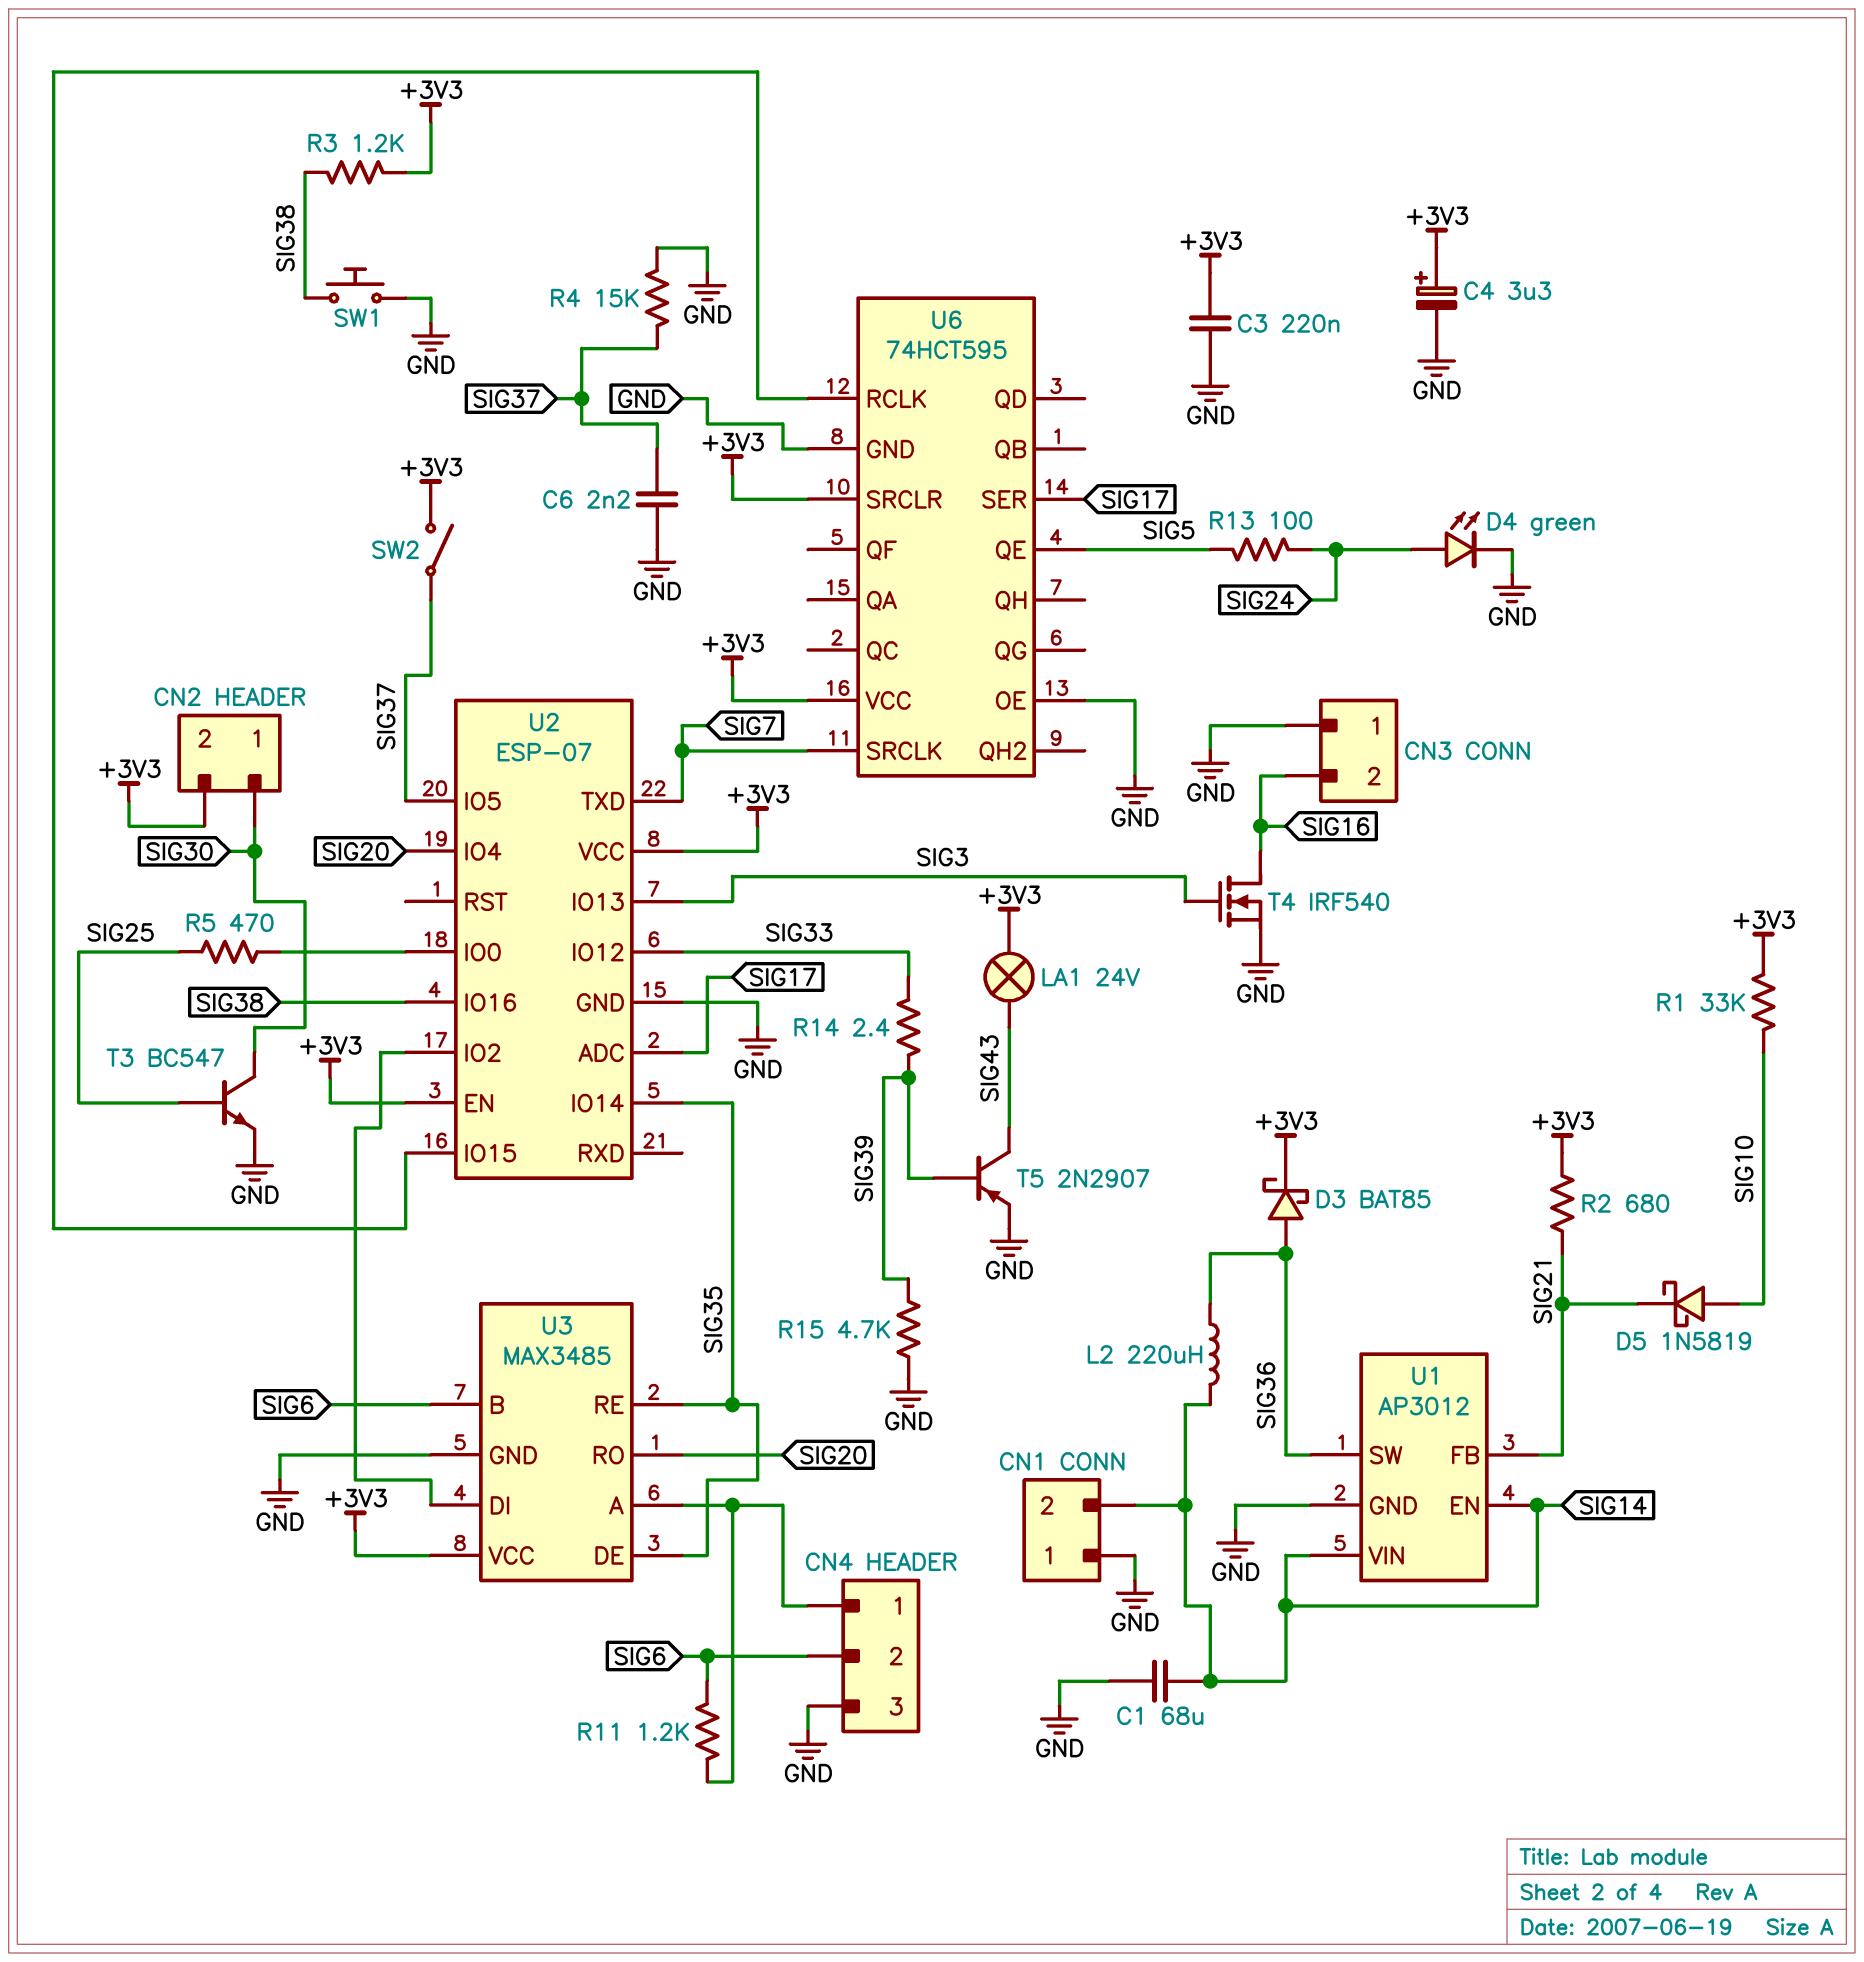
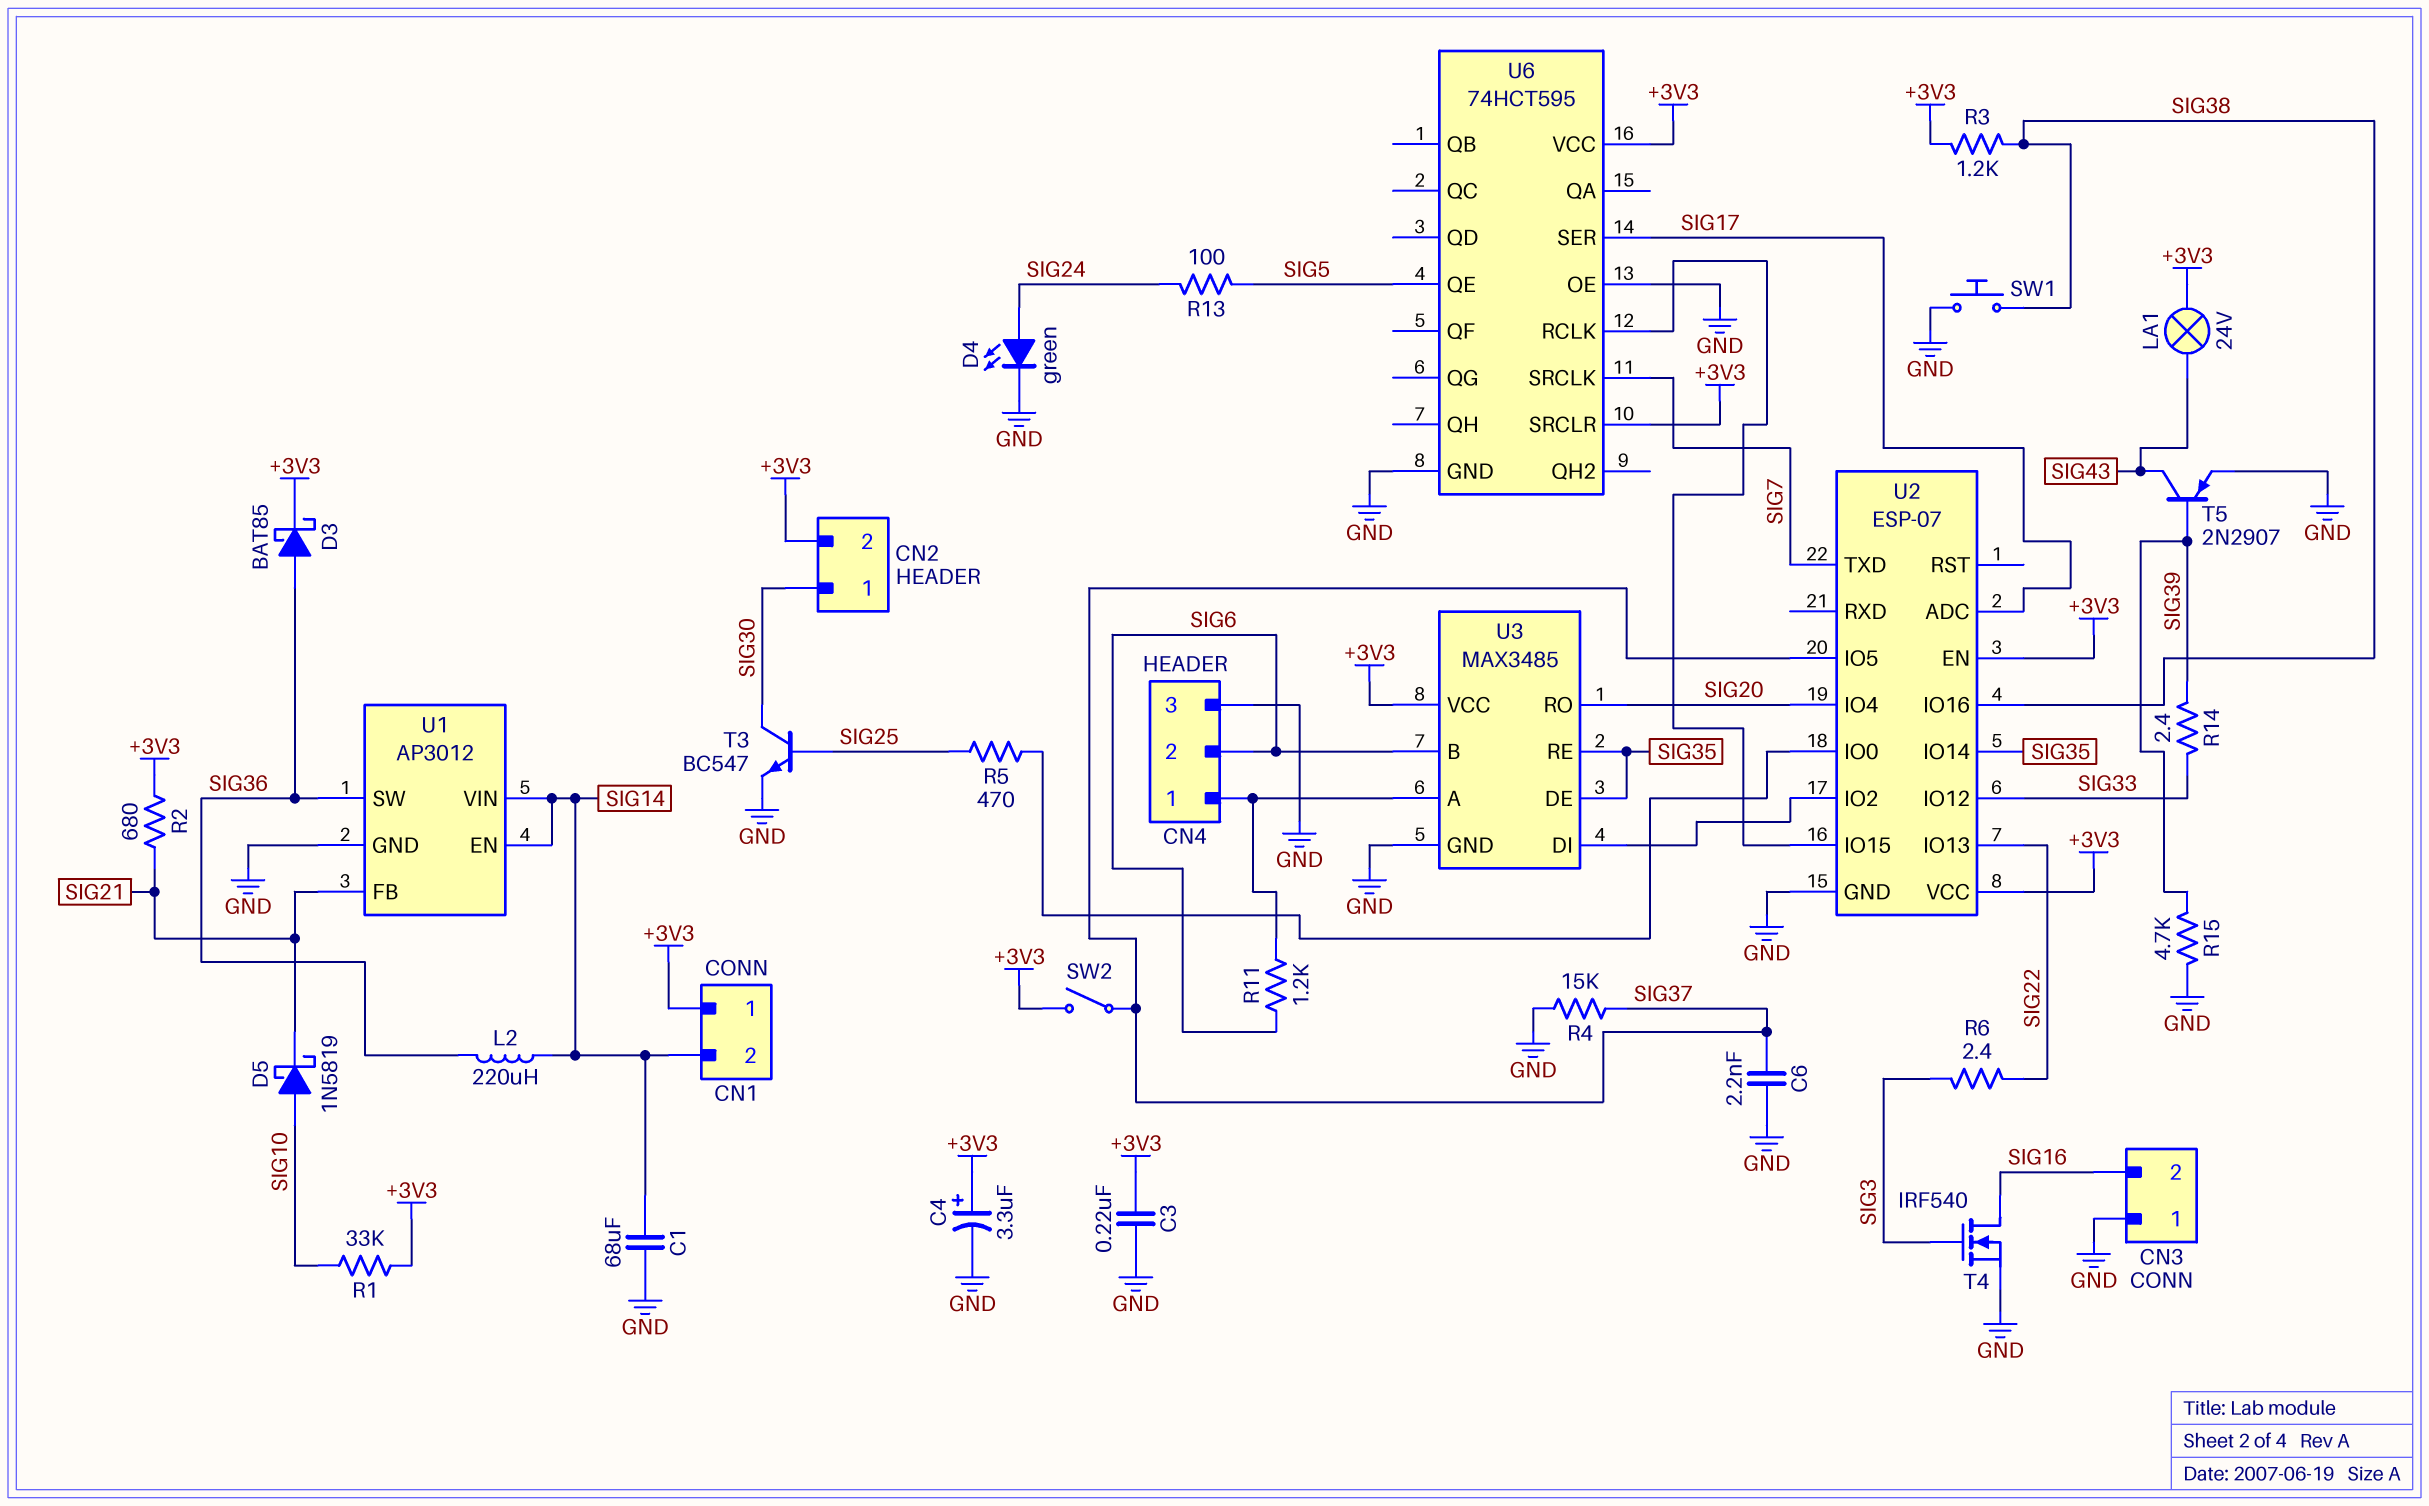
CN1 pin 1: GND -> +3V3
R6: none -> 2.4 (SIG3, SIG22)
U2 pin IO13: SIG3 -> SIG22

